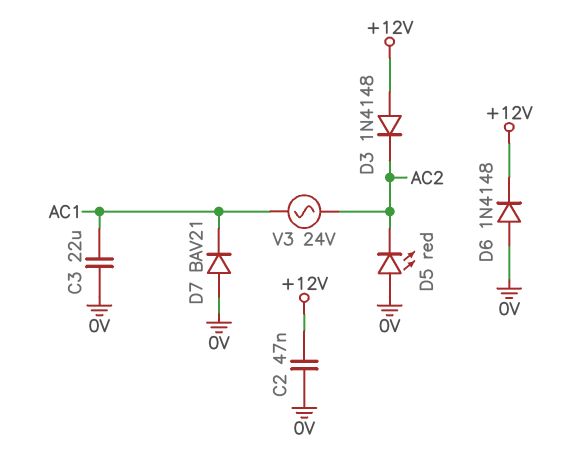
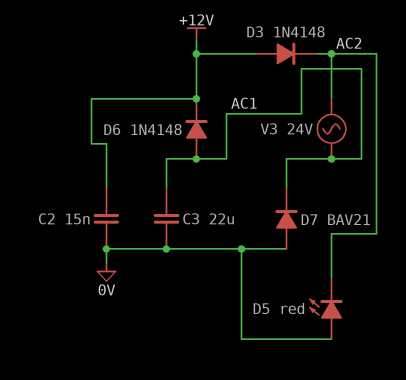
C2: 47nF (+12V, 0V) -> 15nF (+12V, 0V)
D6: diode 1N4148 (A 0V, K +12V) -> diode 1N4148 (A AC1, K +12V)

